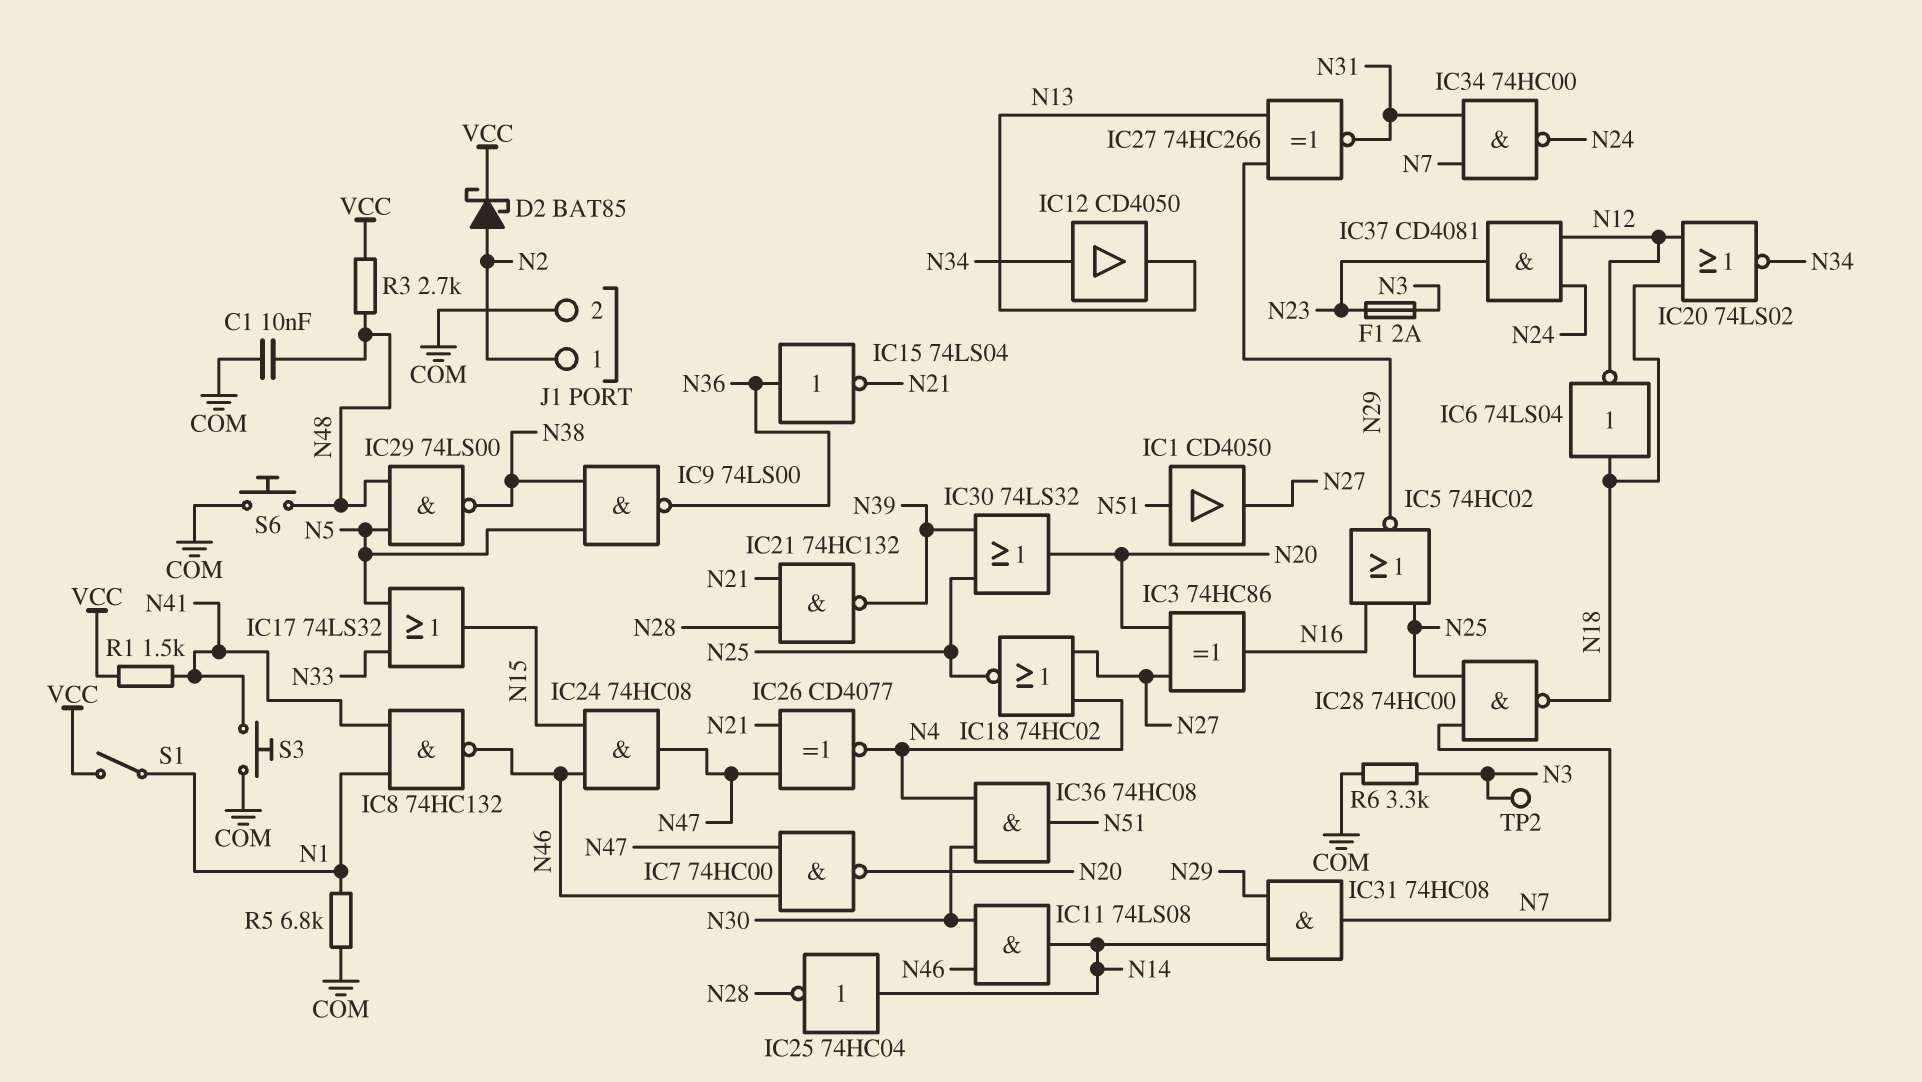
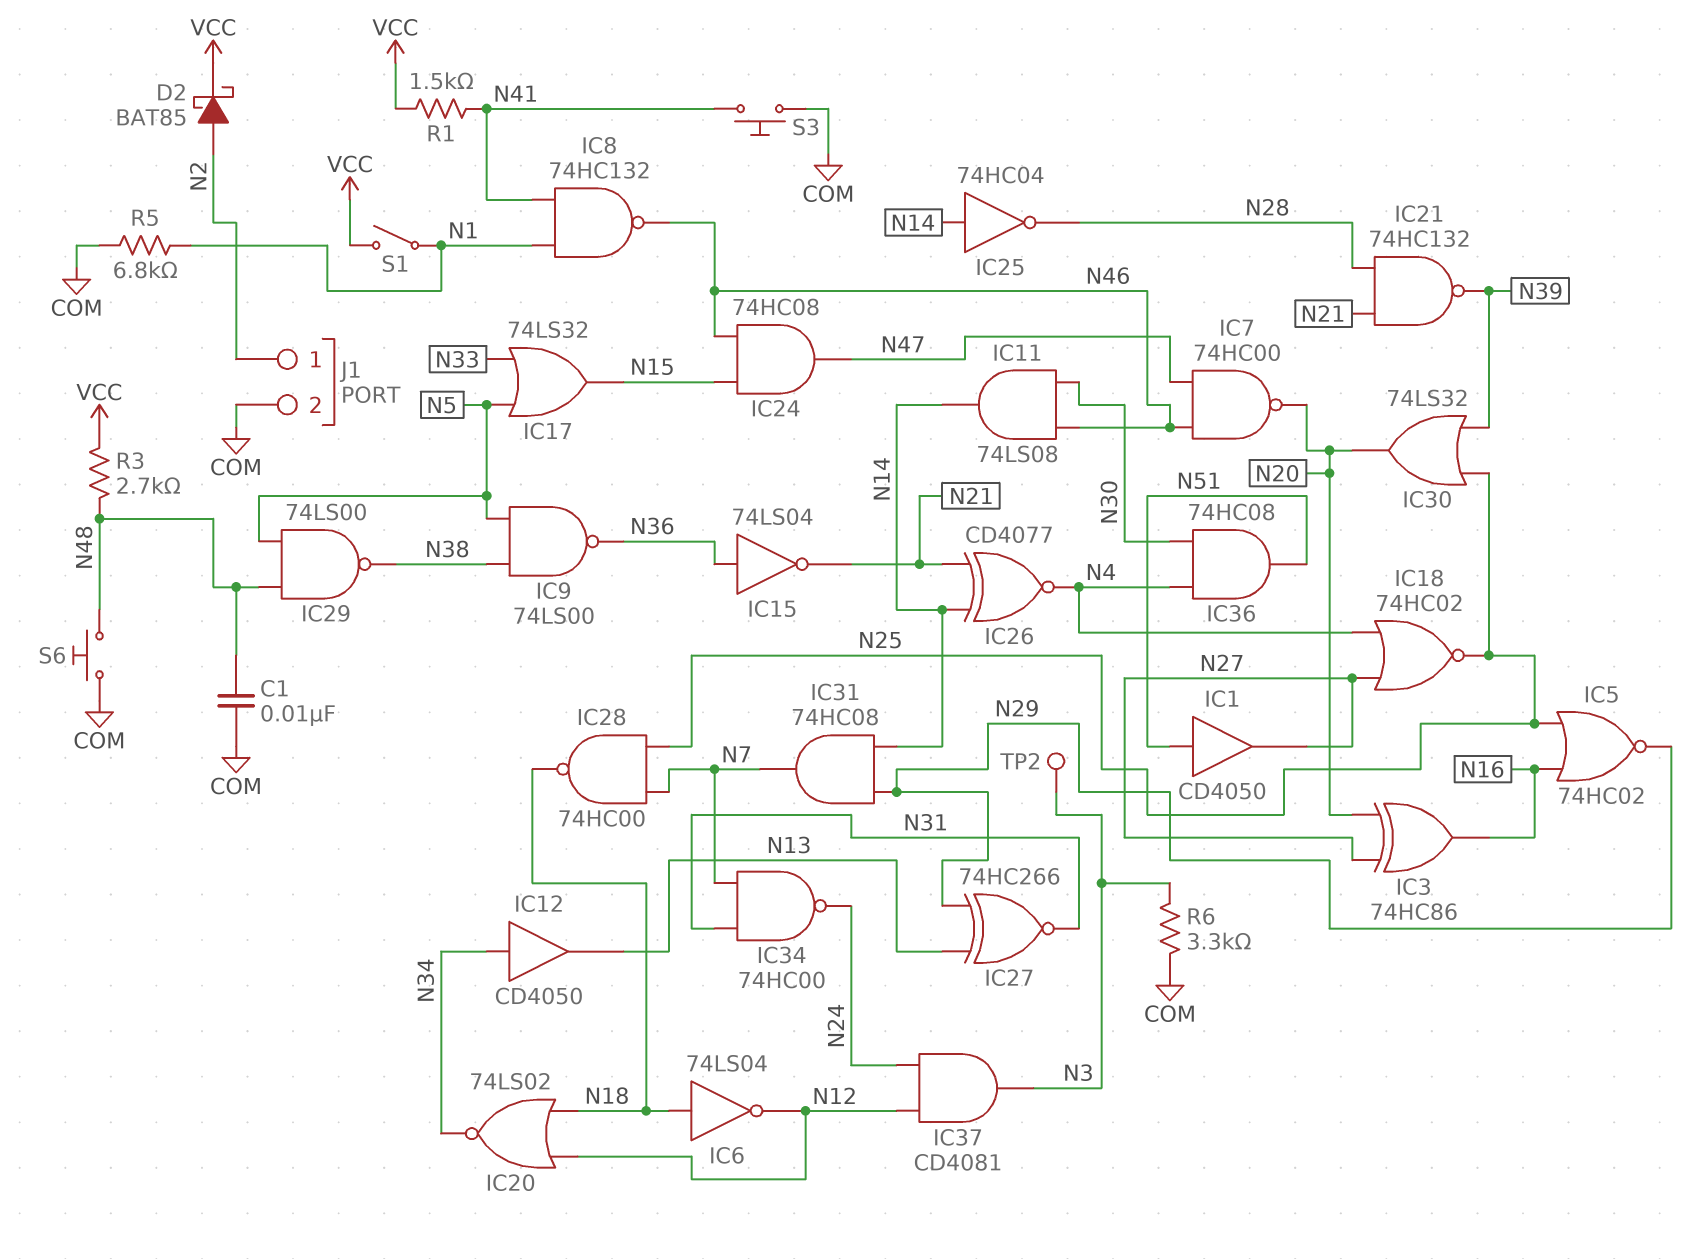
F1: 2A (N3, N23) -> none
IC26: XNOR CD4077 (in N21, in N47, out N4) -> XNOR CD4077 (in N14, in N21, out N4)
IC37: AND CD4081 (in N12, in N24, out N23) -> AND CD4081 (in N12, in N24, out N3)

